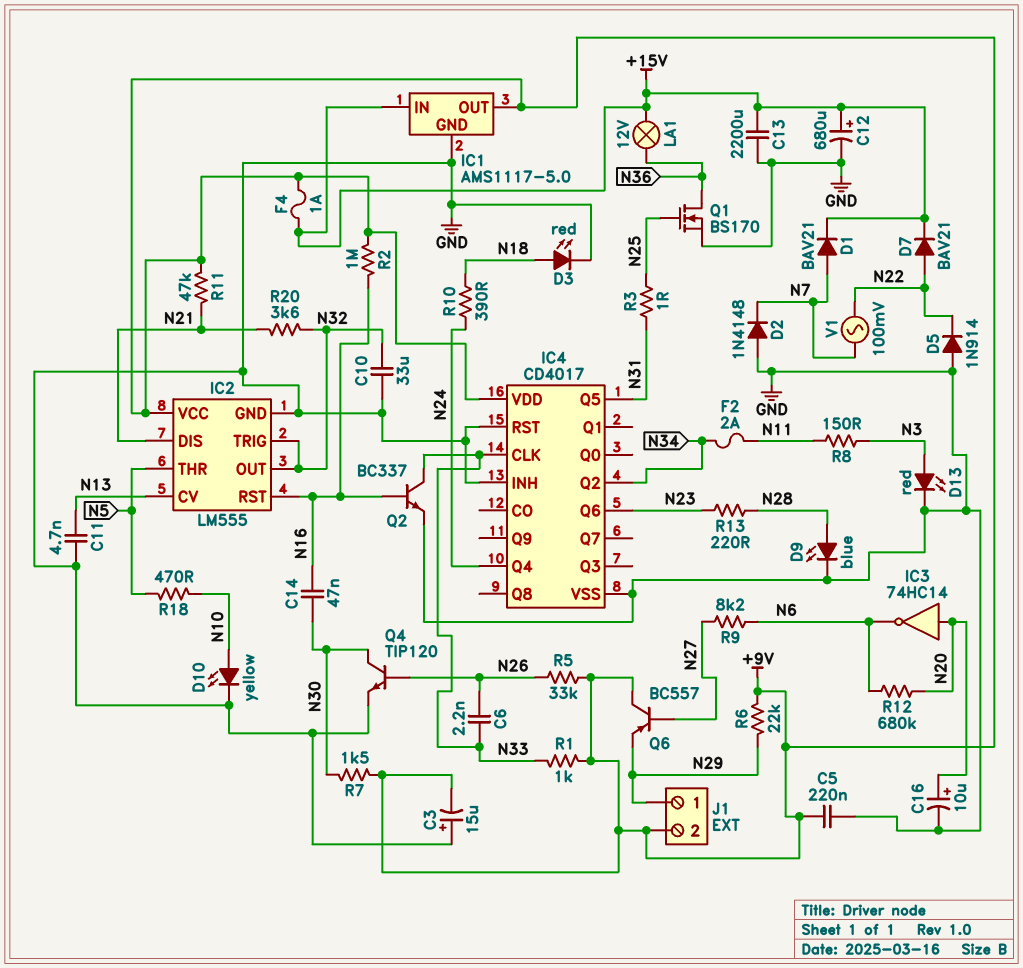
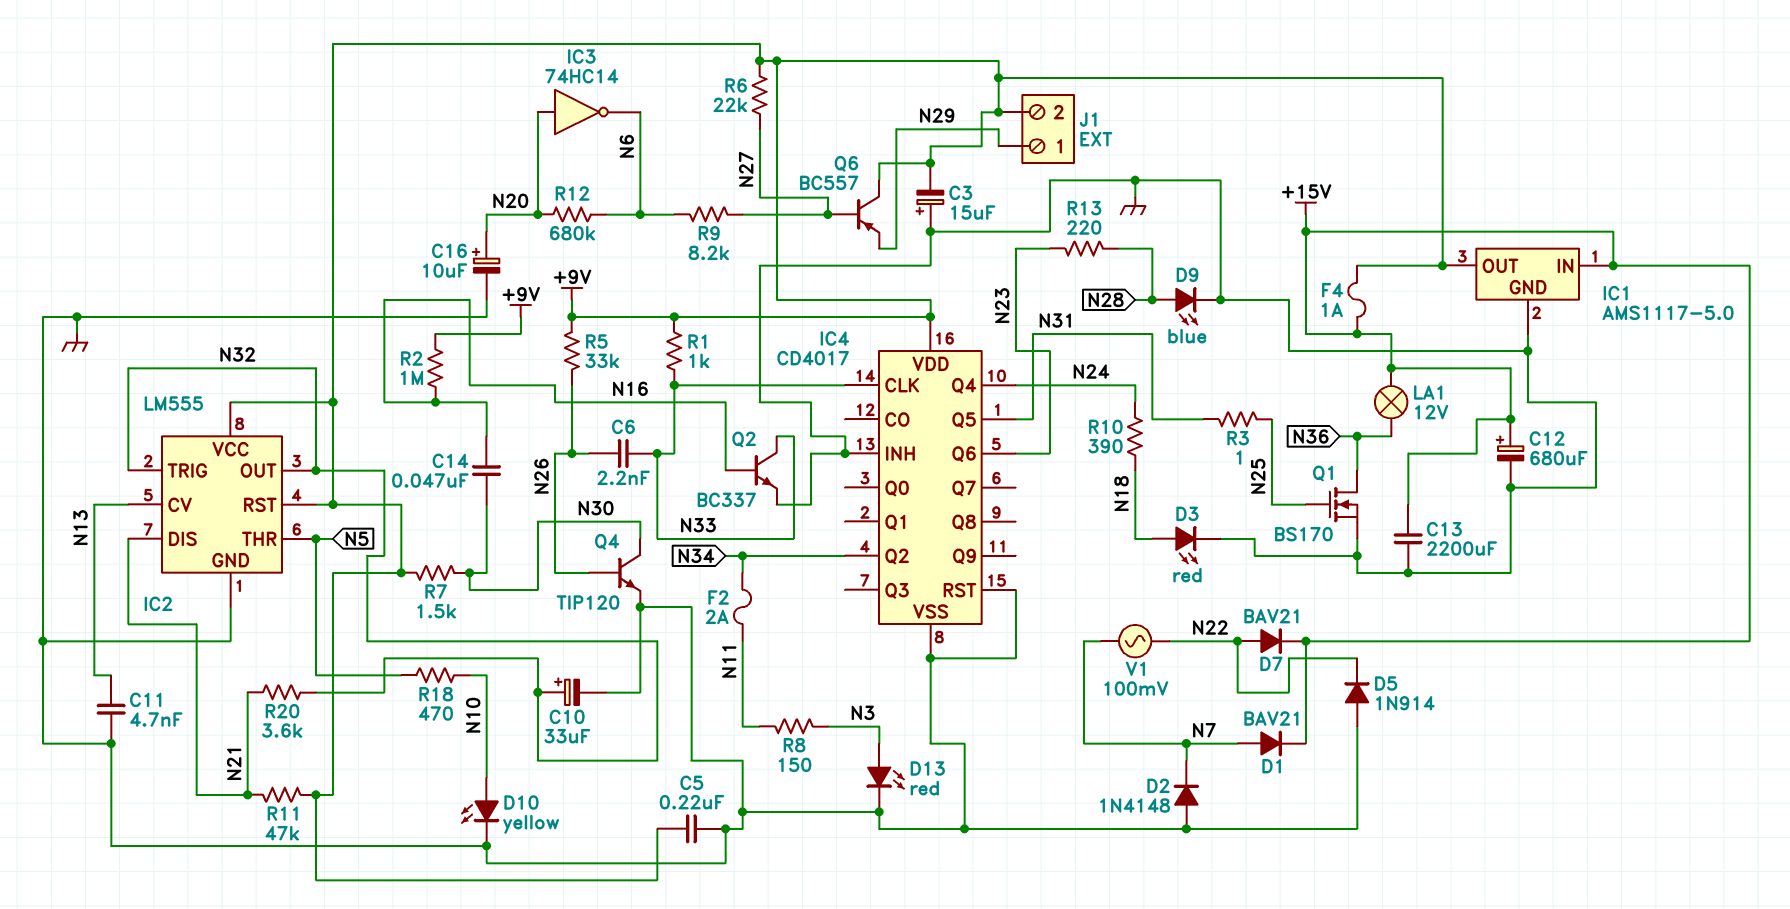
C10: 33uF (GND, N32) -> 33uF (plus N32, minus GND)
IC2 pin RST: N16 -> +9V
R6: 22k (+9V, N29) -> 22k (+9V, N27)

